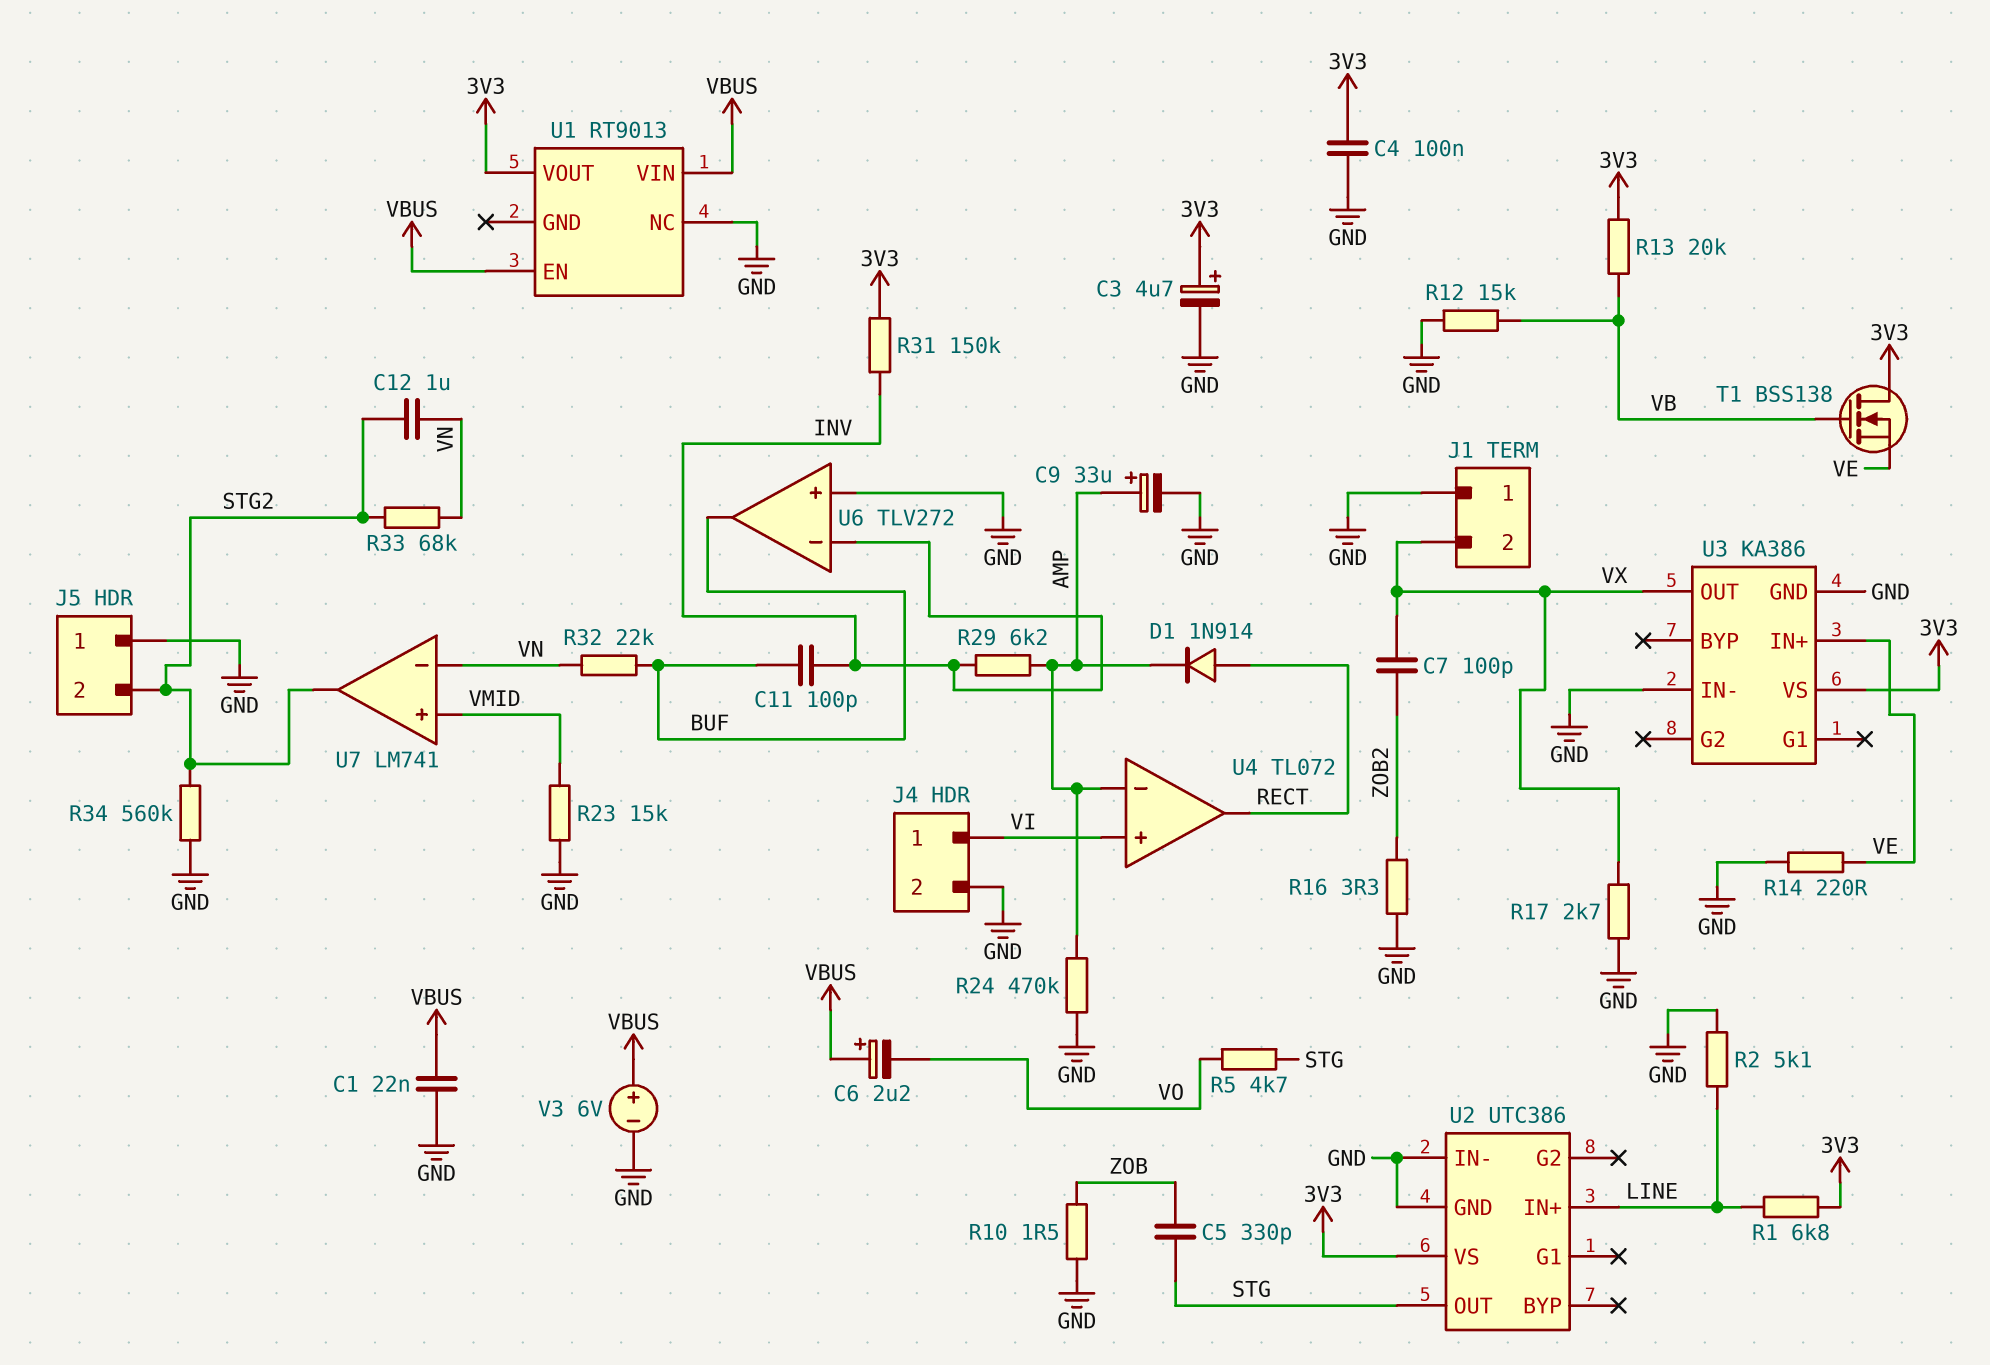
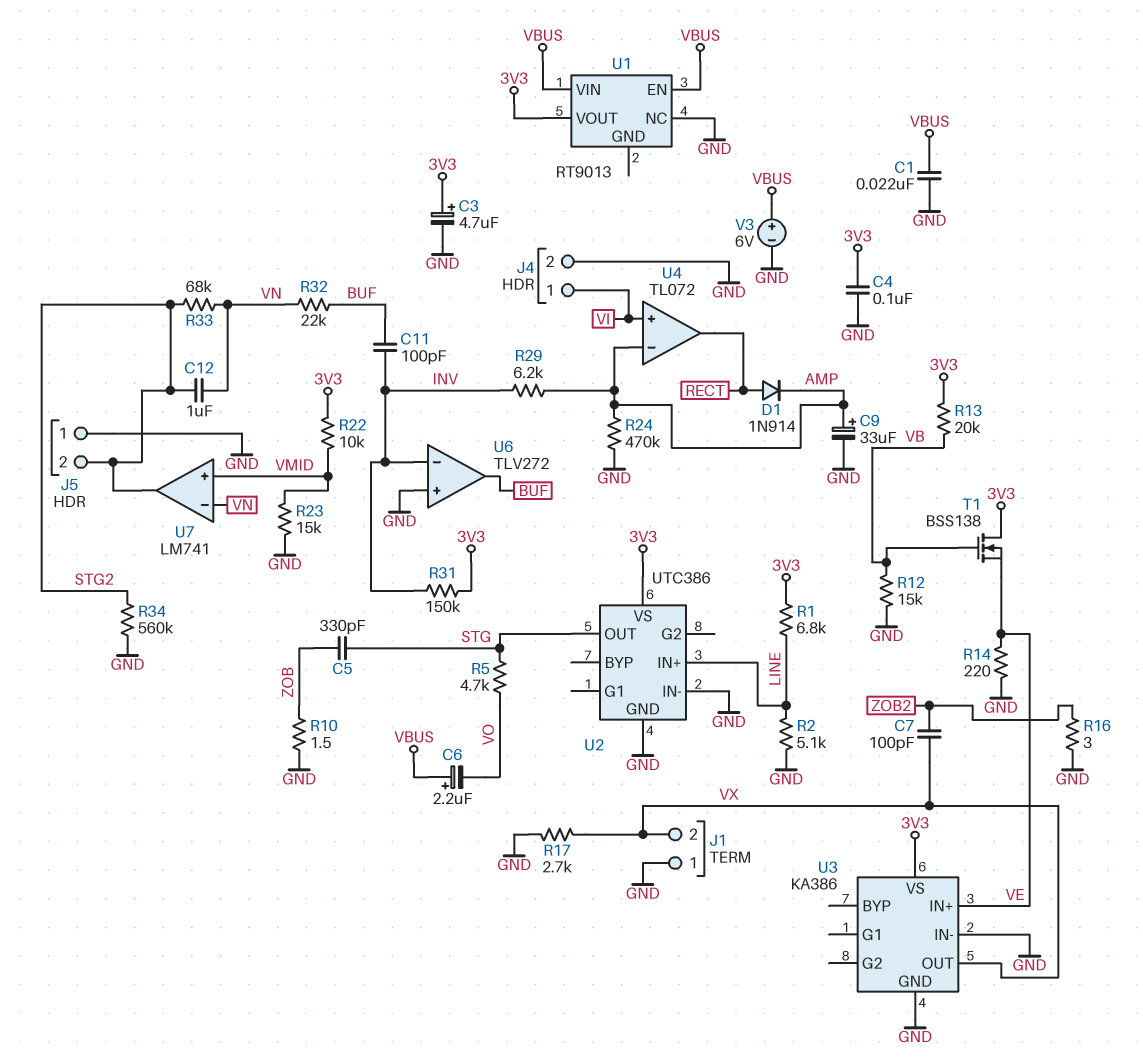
R16: 3.3 (GND, ZOB2) -> 3 (GND, ZOB2)
R22: none -> 10k (3V3, VMID)

